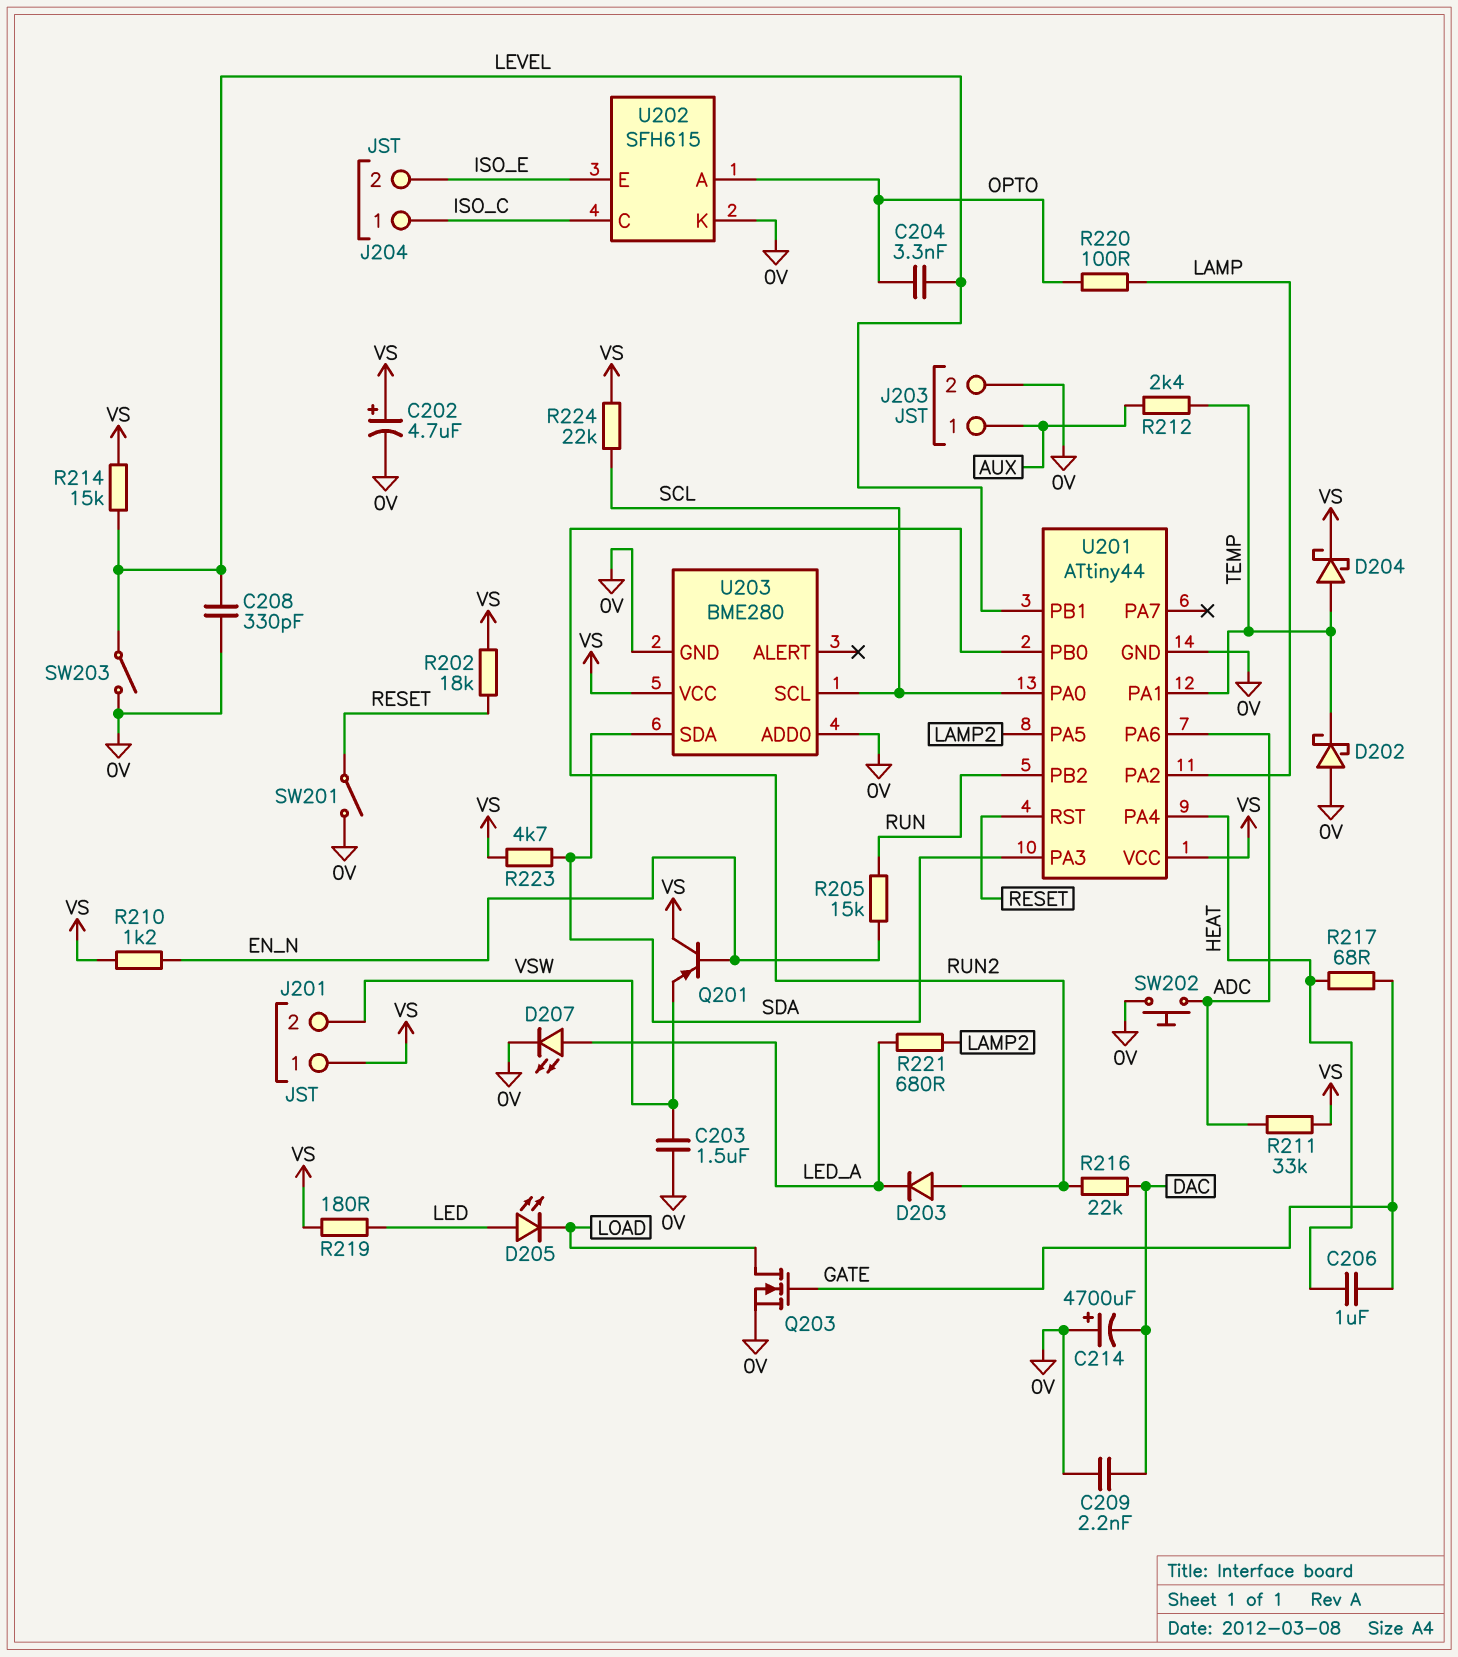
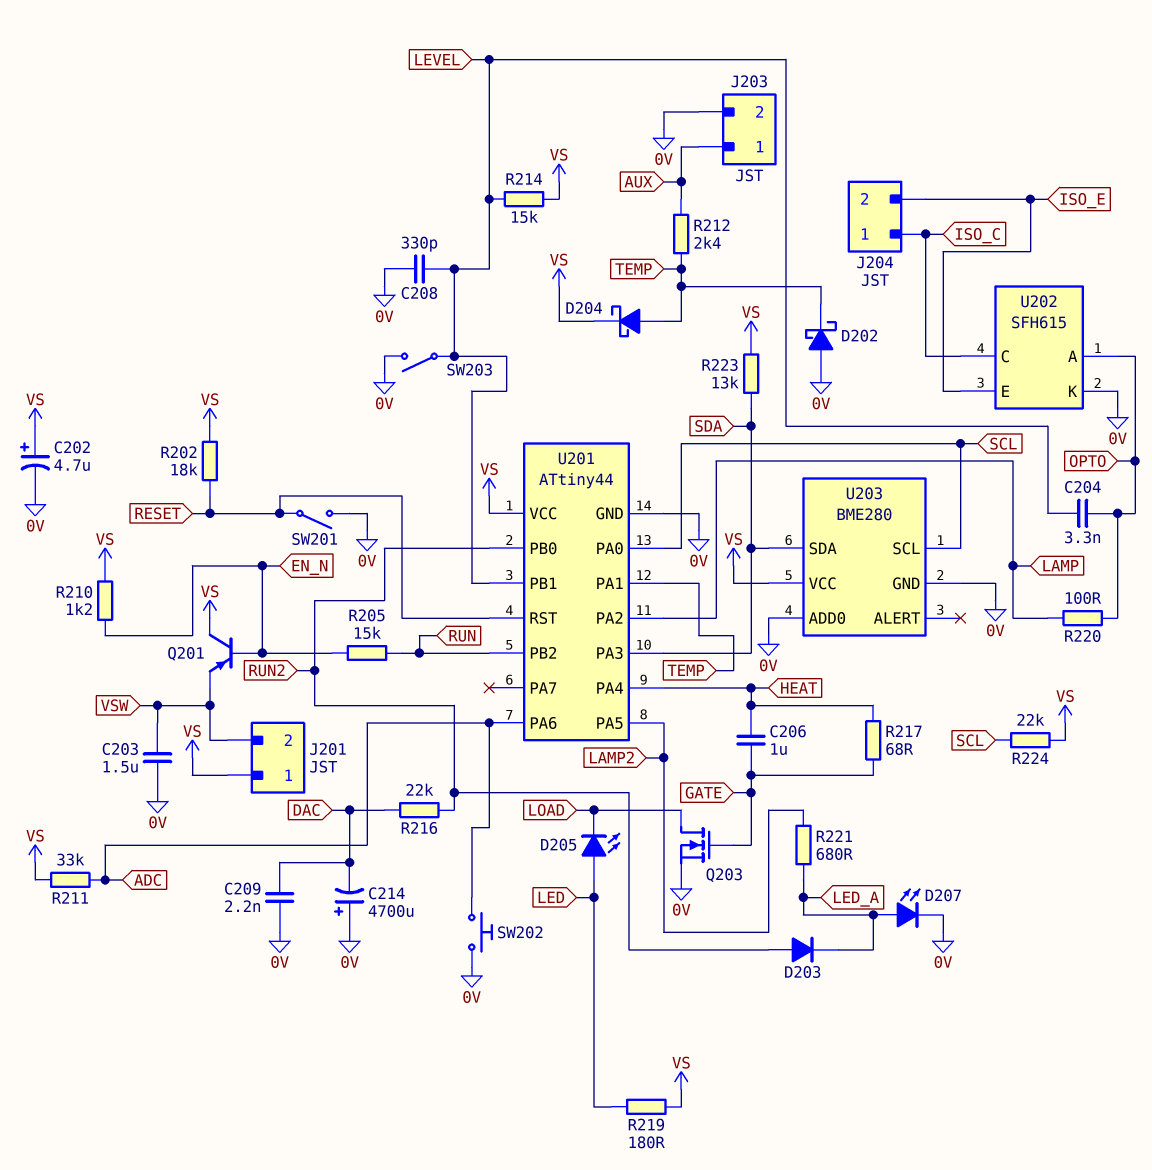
R223: 4.7k (SDA, VS) -> 13k (SDA, VS)

